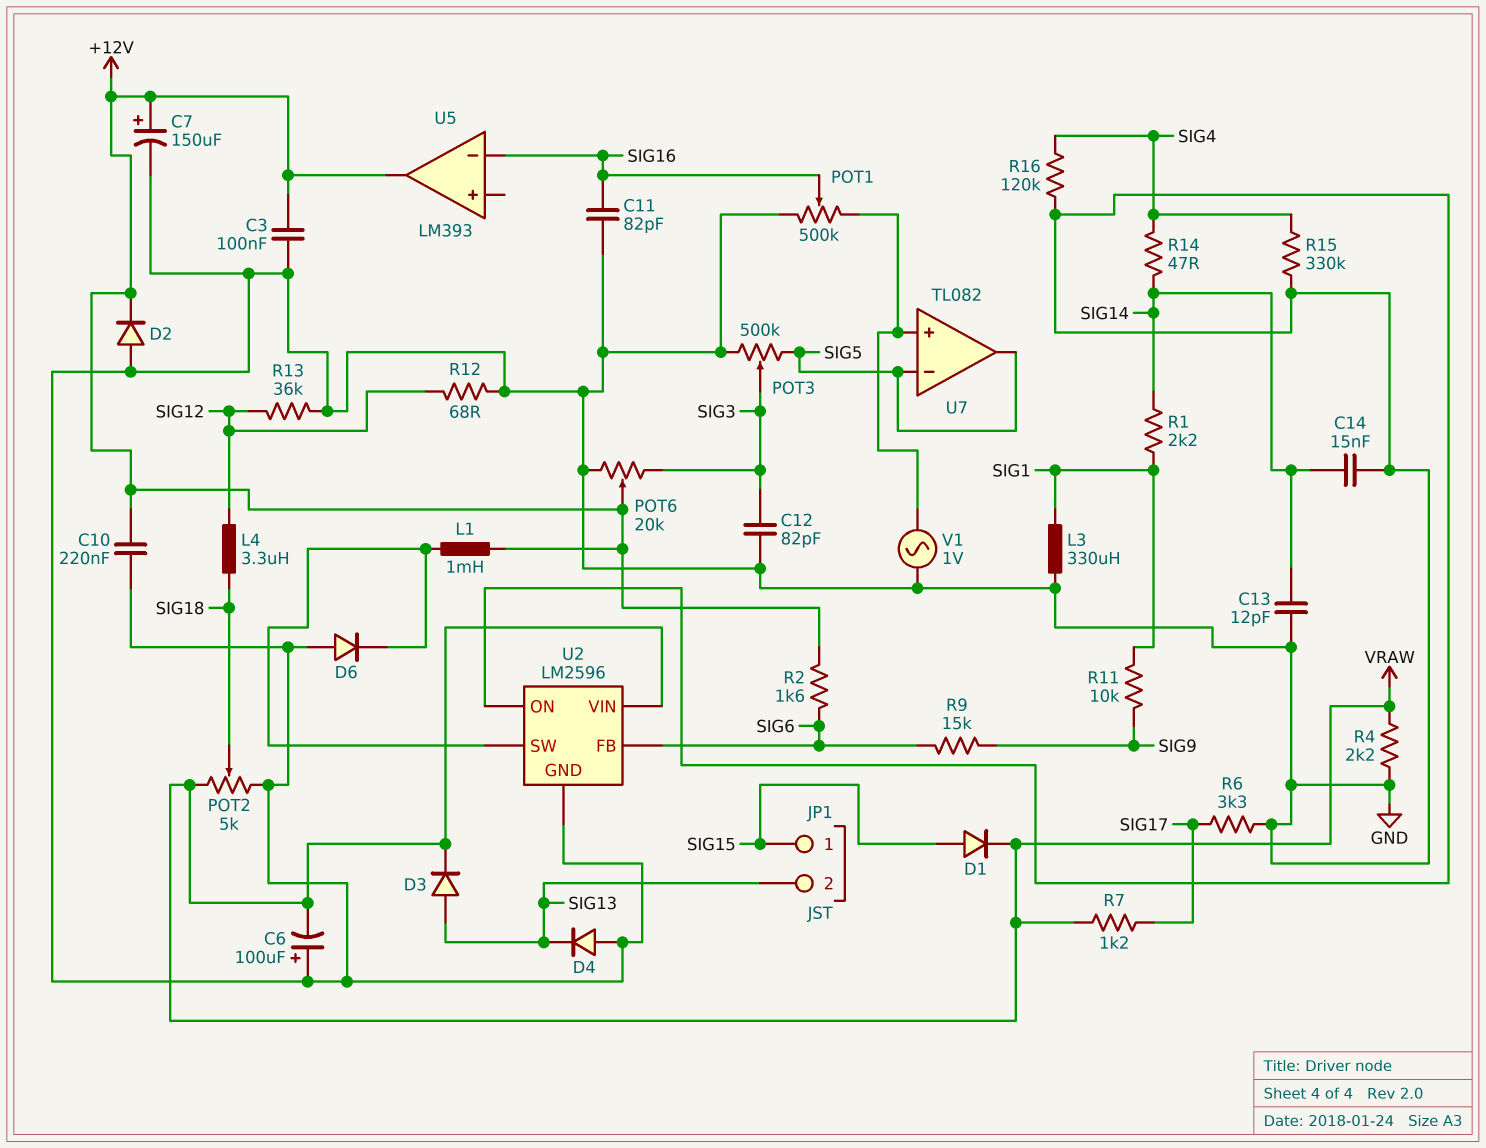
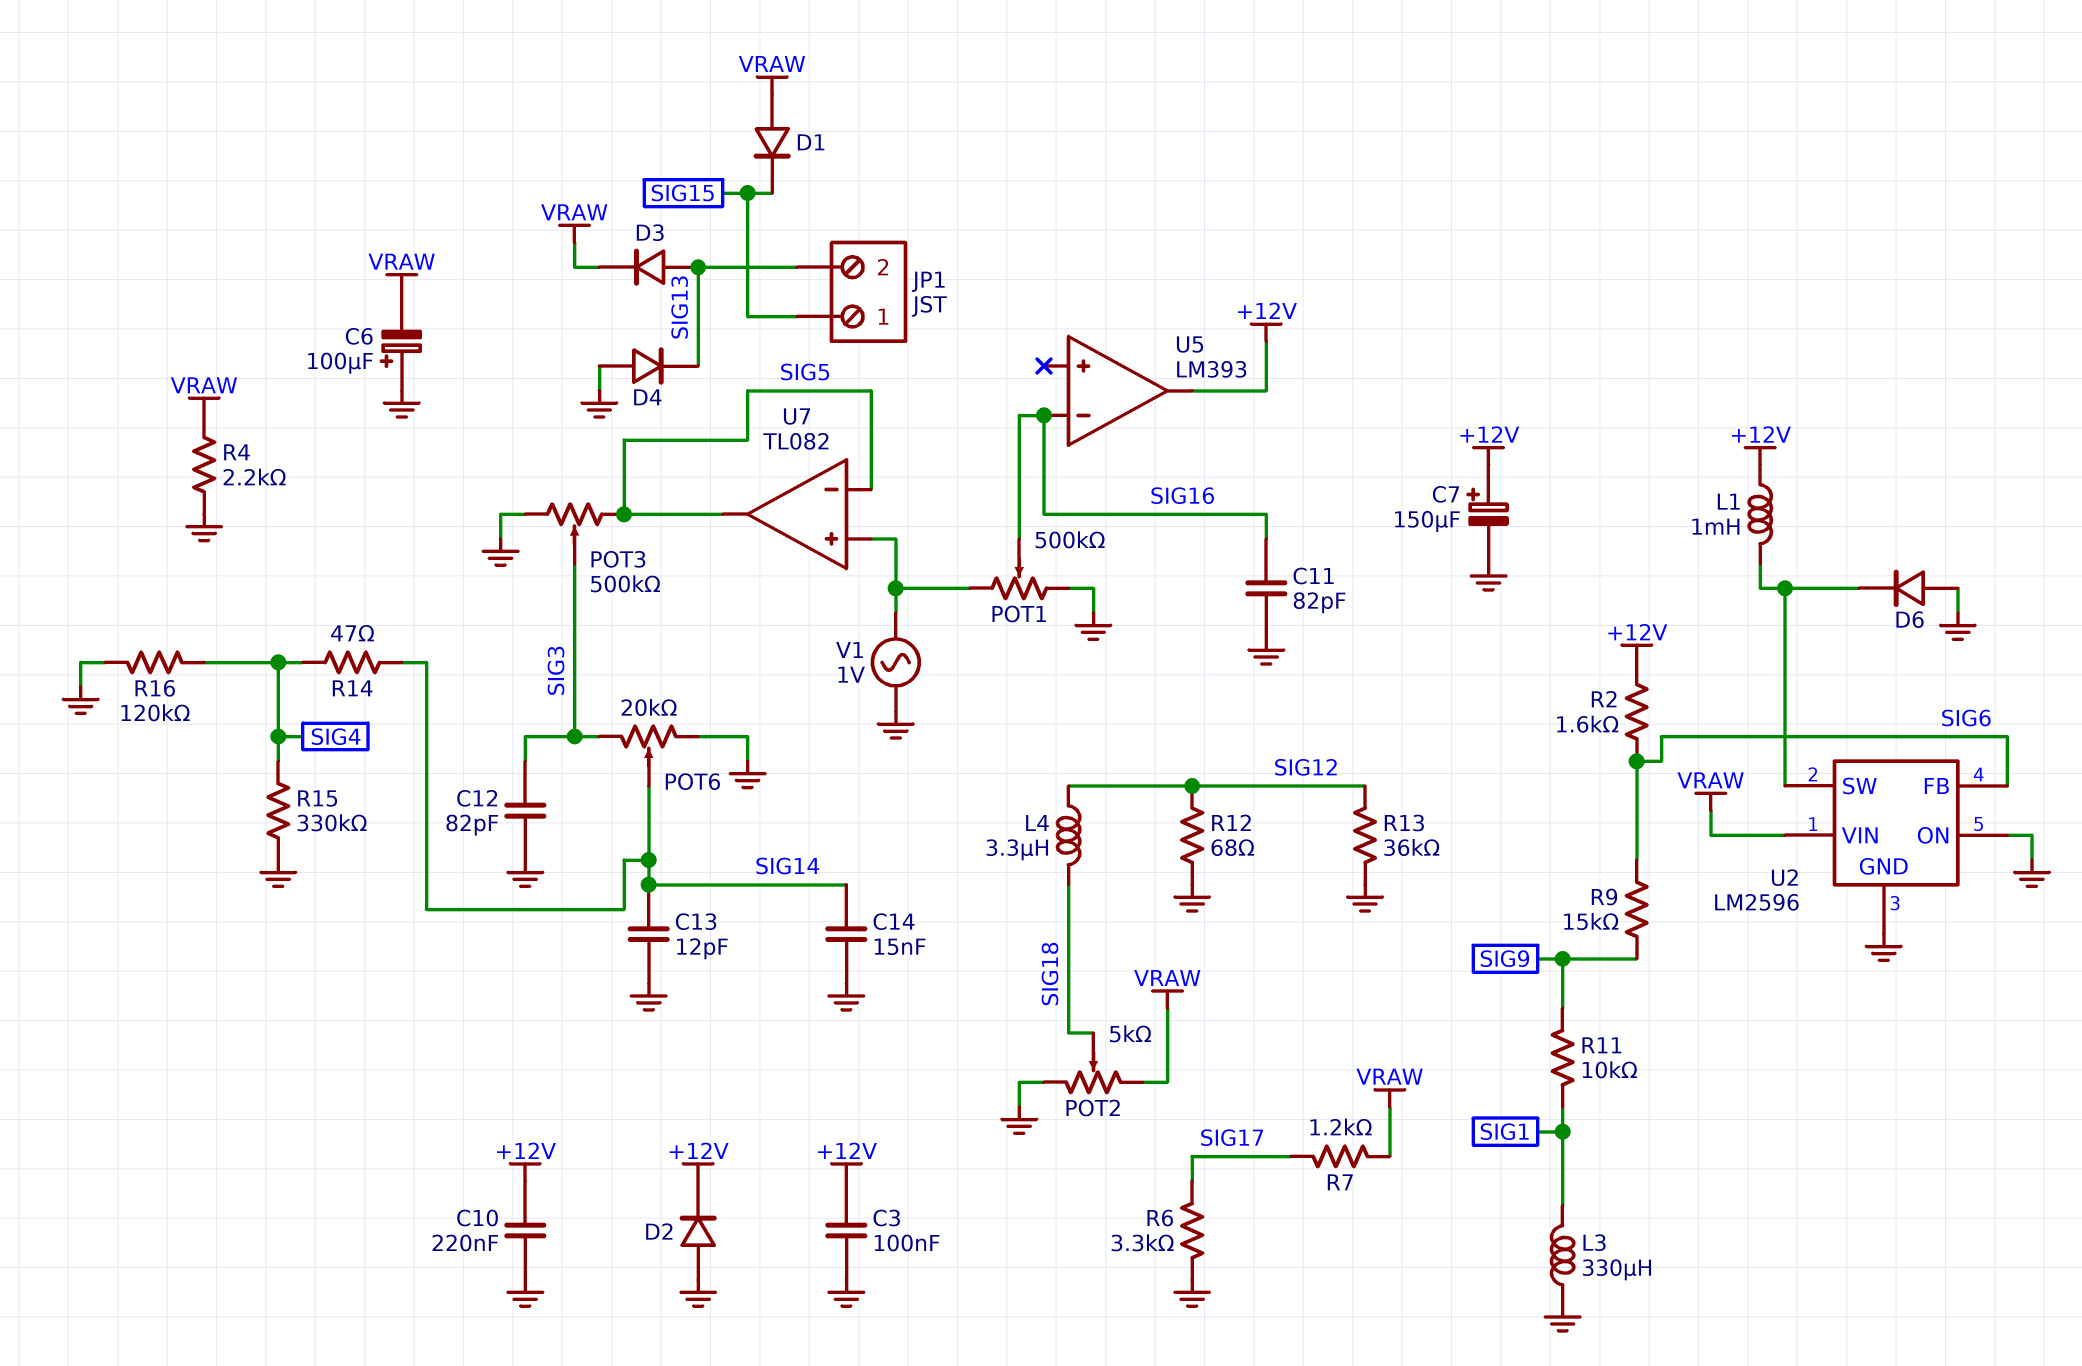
D1: diode (A SIG15, K VRAW) -> diode (A VRAW, K SIG15)
POT6: 20k (GND, SIG3, wiper +12V) -> 20k (GND, SIG3, wiper SIG14)
R1: 2.2k (SIG1, SIG14) -> none

